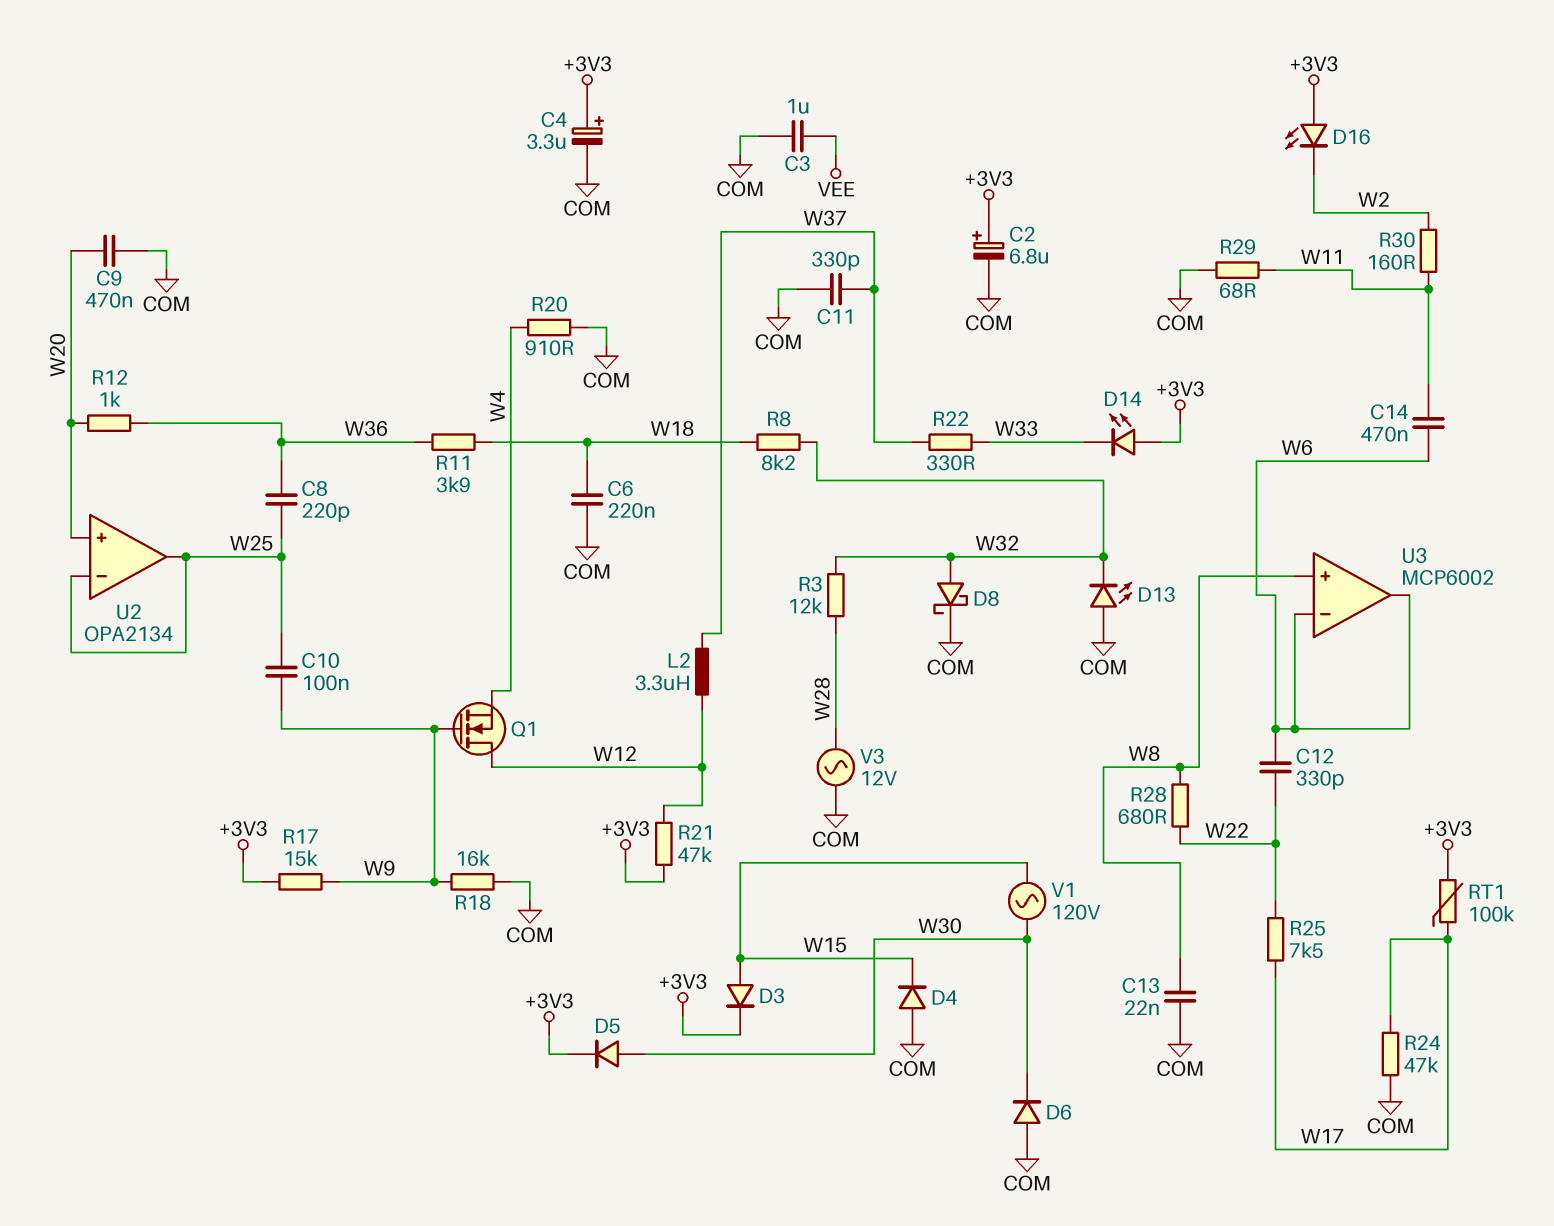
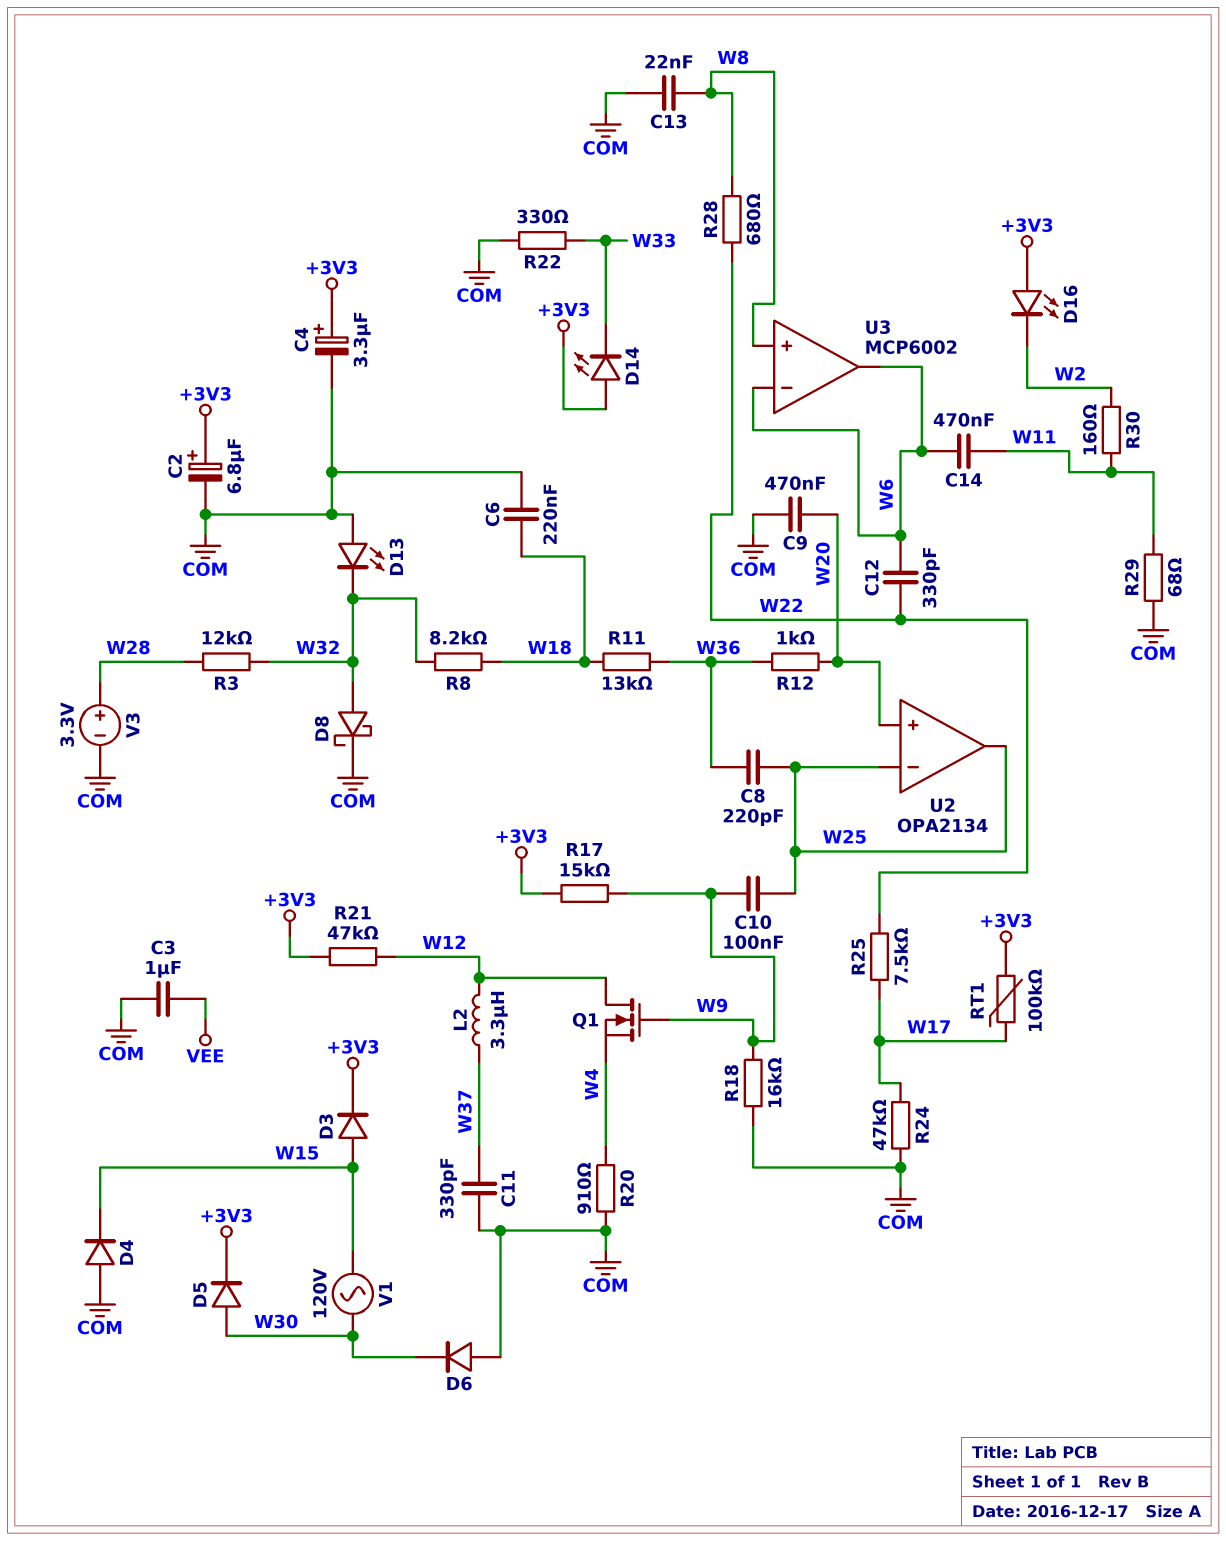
R11: 3.9k (W18, W36) -> 13k (W18, W36)
R22: 330 (W33, W37) -> 330 (COM, W33)
V3: AC 12V (COM, W28) -> 3.3V (plus W28, minus COM)

